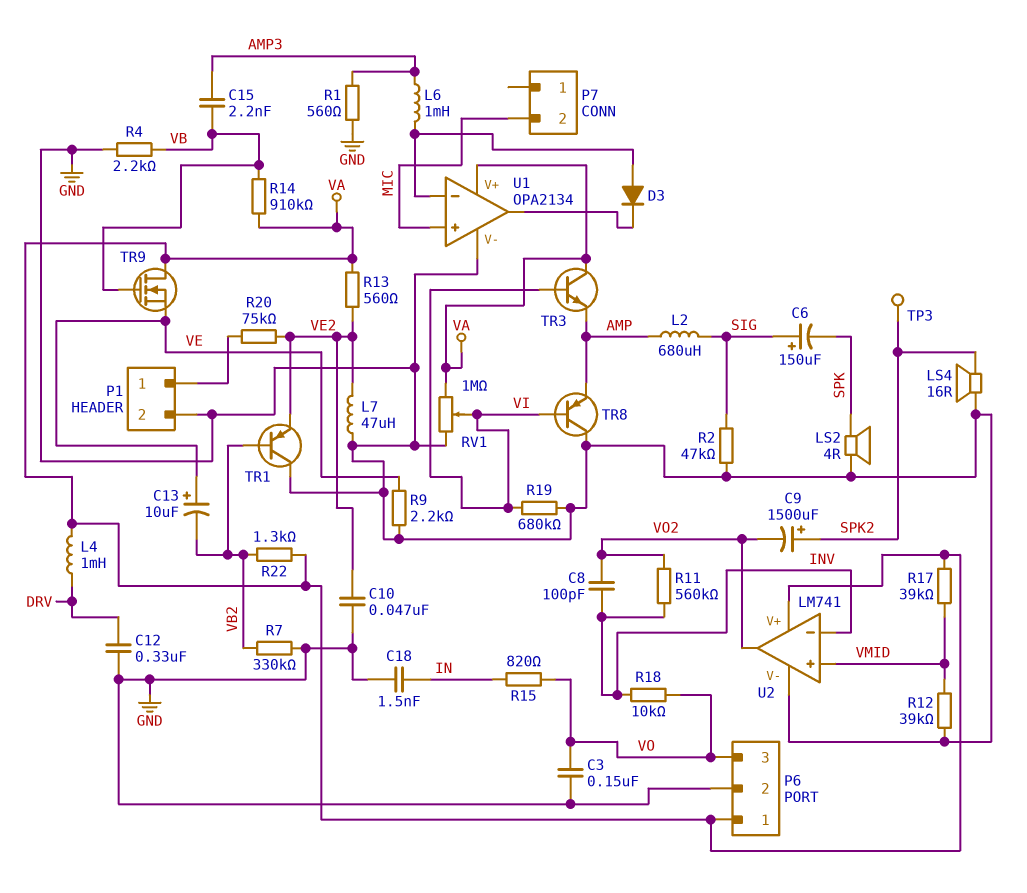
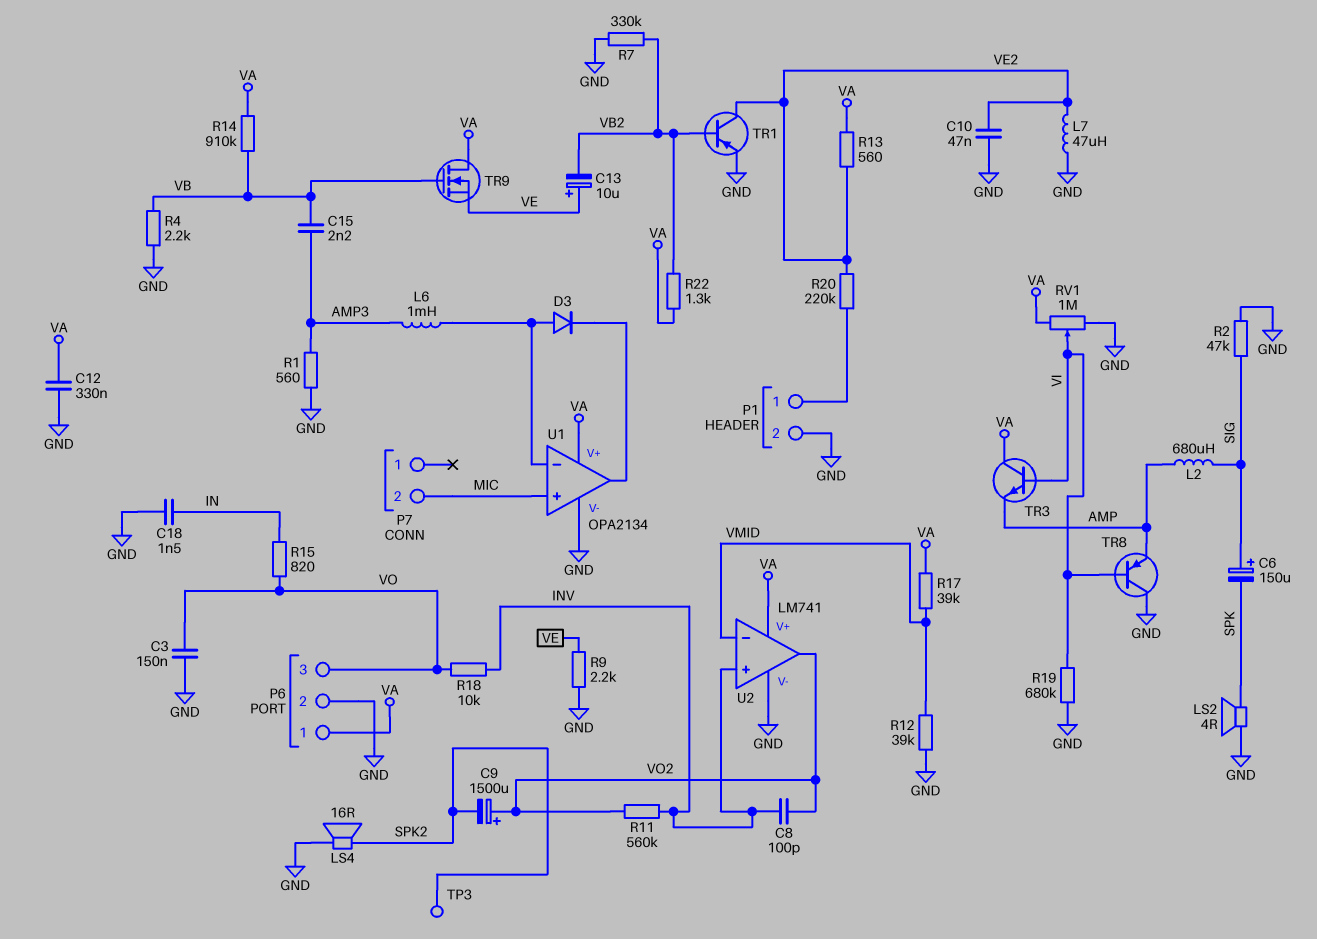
C9: 1500uF (plus SPK2, minus VO2) -> 1500uF (plus VO2, minus SPK2)
C12: 330nF (DRV, GND) -> 330nF (GND, VA)
L4: 1mH (DRV, VA) -> none
R20: 75k (P1/1, VE2) -> 220k (P1/1, VE2)
TR1: PNP (B VB2, C GND, E VE2) -> PNP (B VB2, C VE2, E GND)
U2 pin in+: VMID -> INV
U2 pin in-: INV -> VMID

